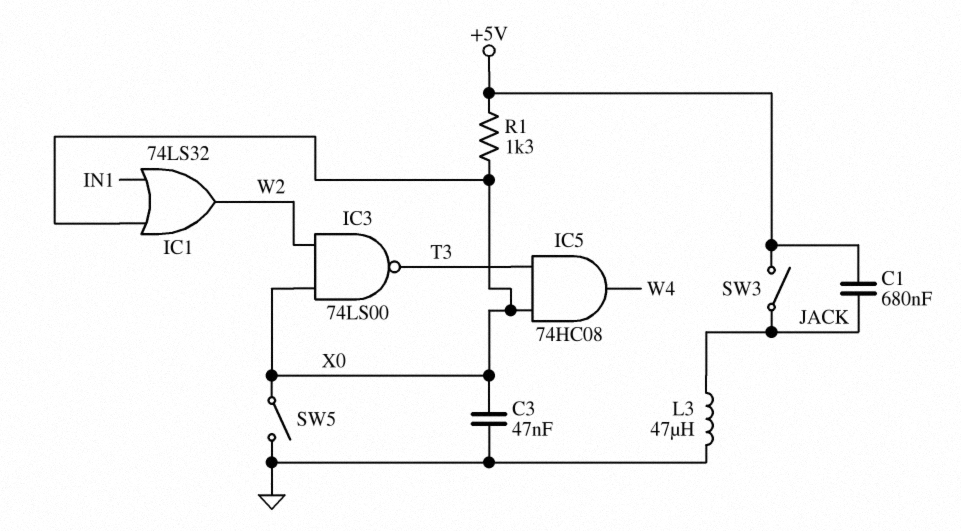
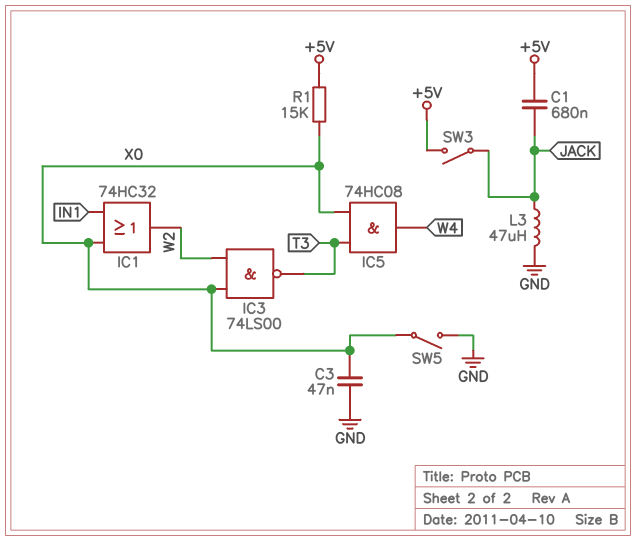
IC1: OR 74LS32 (in IN1, in X0, out W2) -> OR 74HC32 (in IN1, in X0, out W2)
R1: 1.3k (+5V, X0) -> 15k (+5V, X0)

